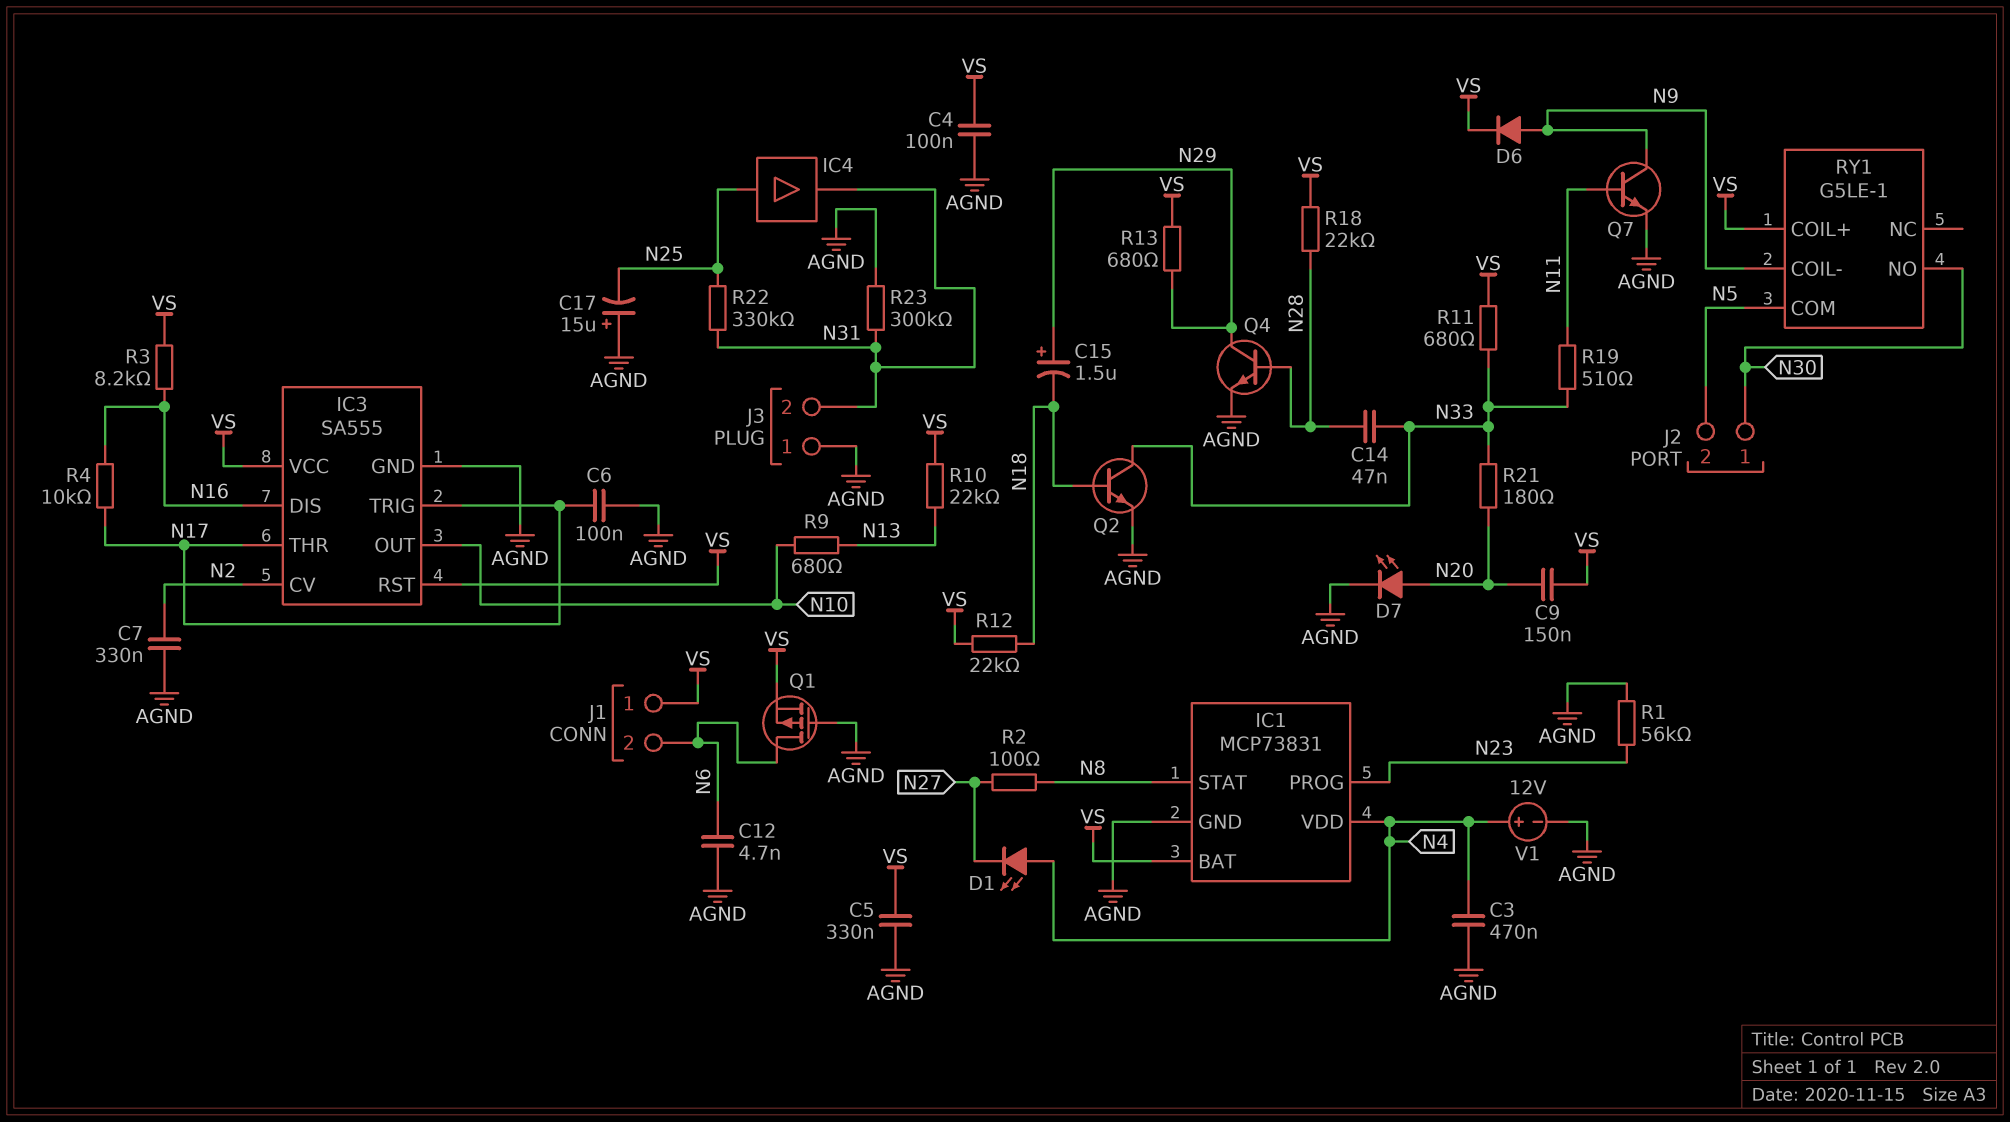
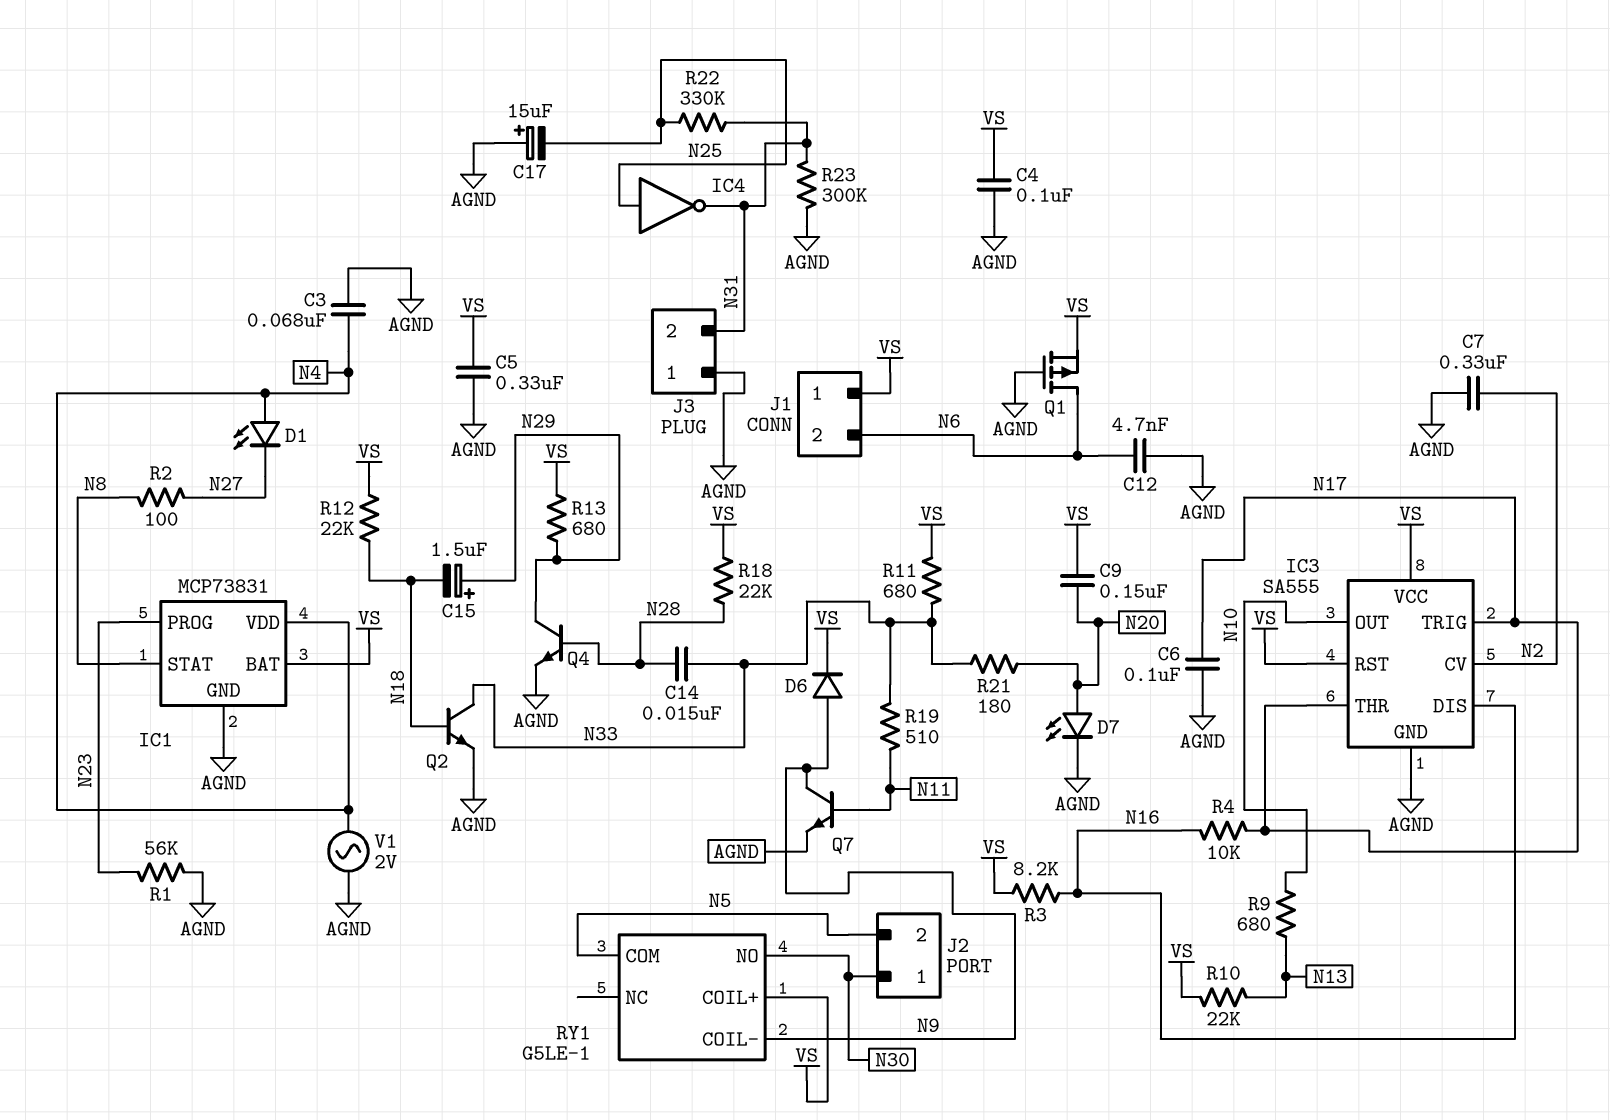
C3: 470nF (AGND, N4) -> 68nF (AGND, N4)
C14: 47nF (N28, N33) -> 15nF (N28, N33)
IC4: buffer (in N25, out N31) -> NOT (in N25, out N31)
V1: 12V (plus N4, minus AGND) -> AC 2V (AGND, N4)

